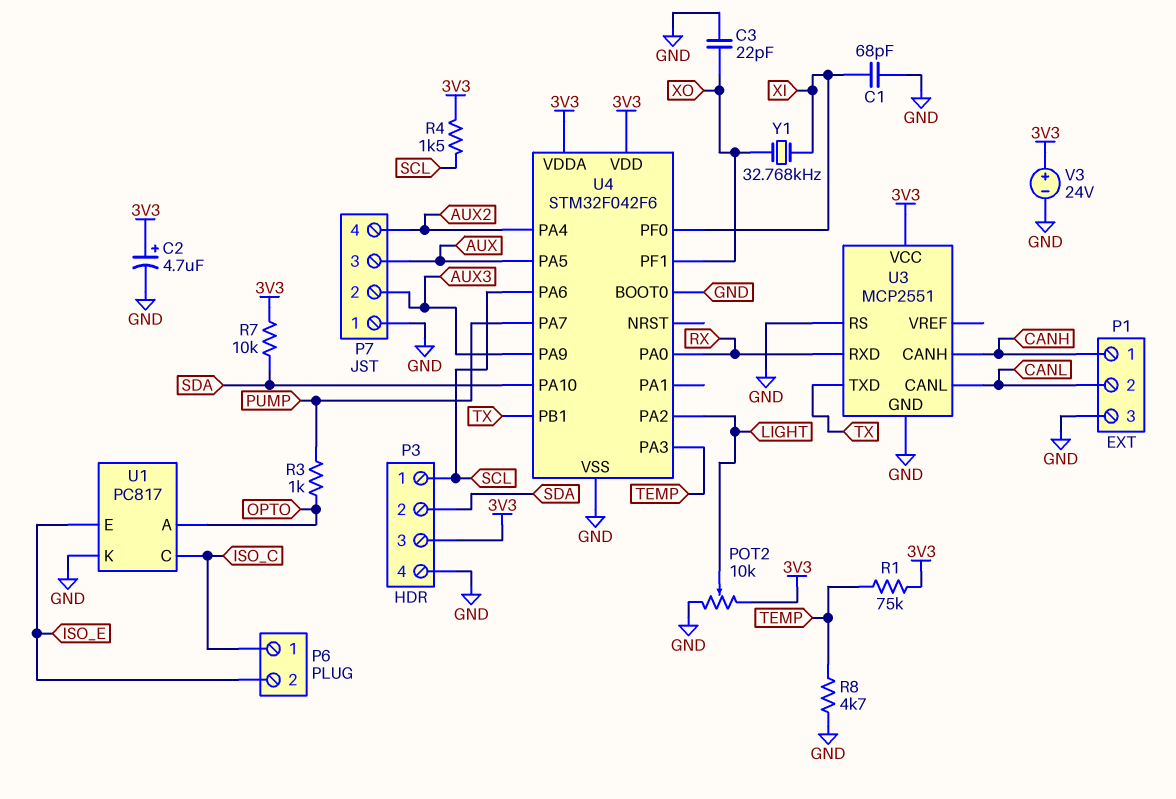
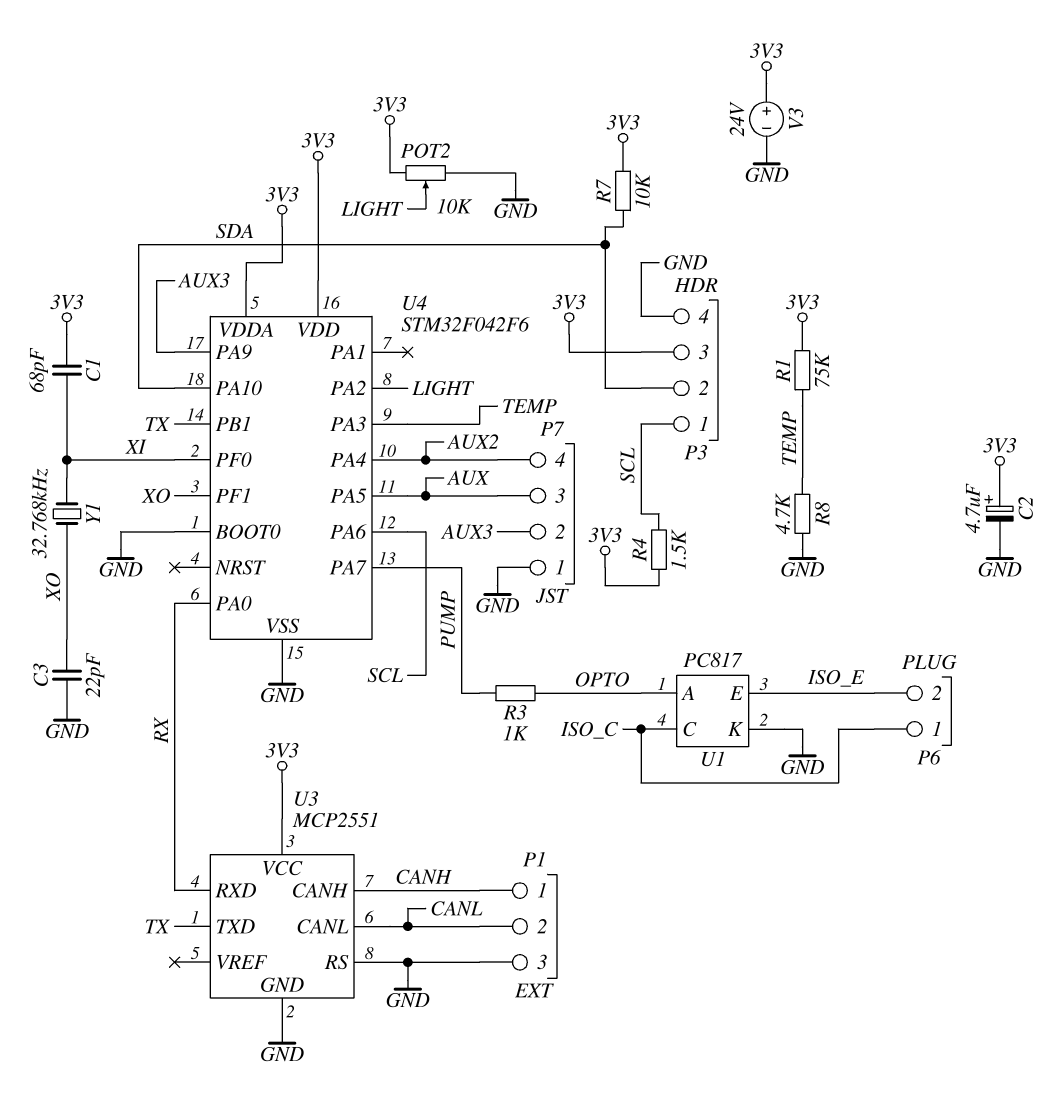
C1: 68pF (GND, XI) -> 68pF (3V3, XI)

